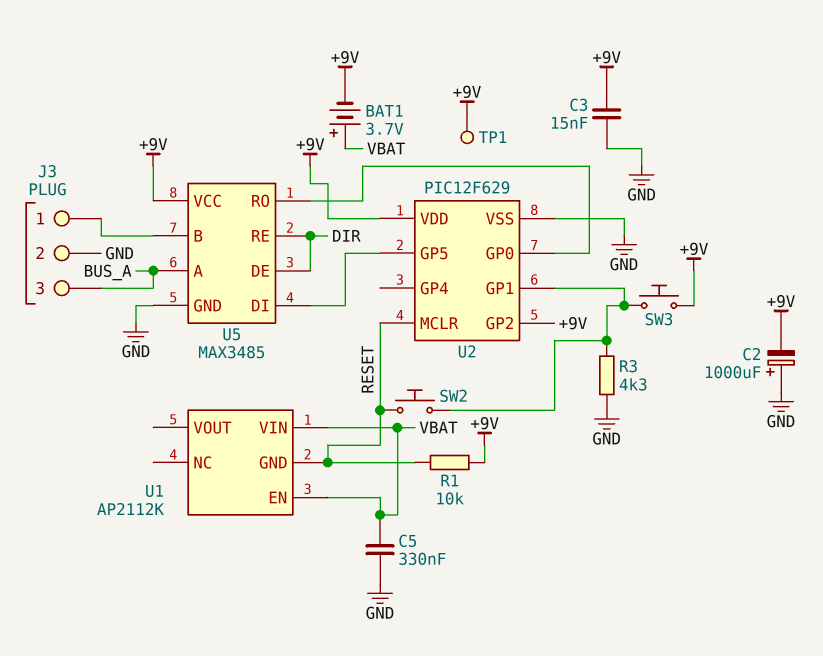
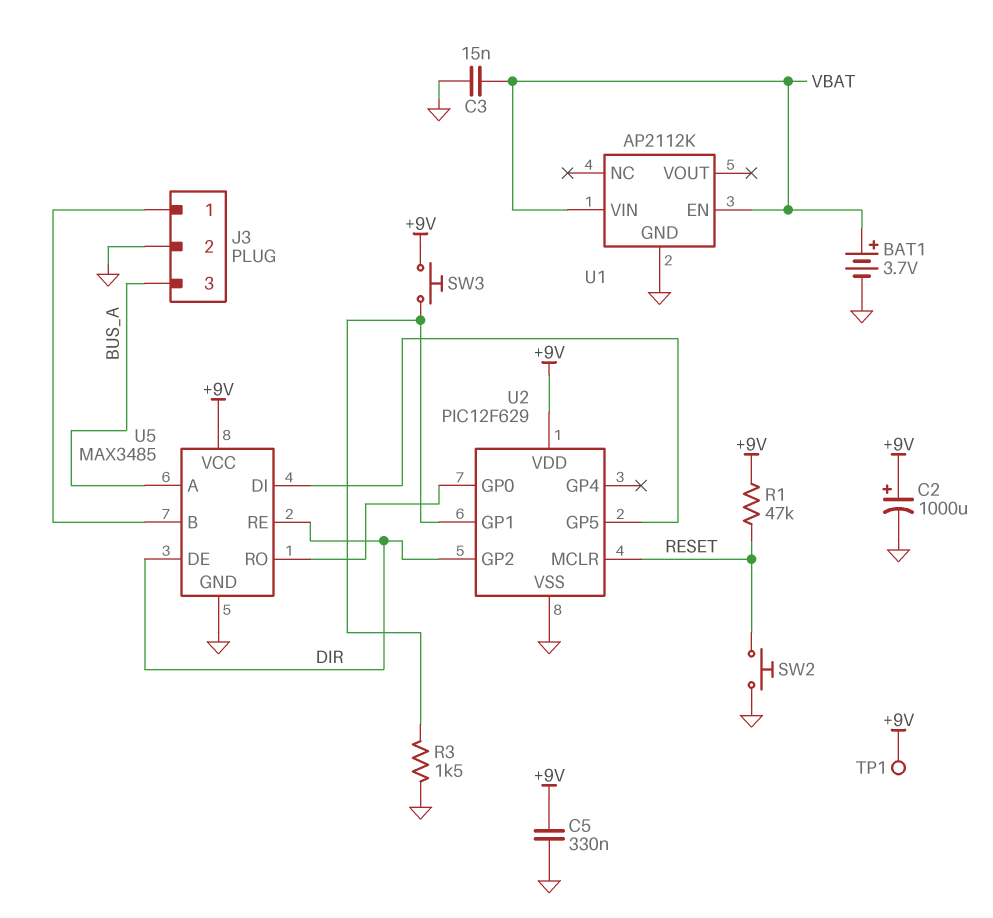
BAT1: 3.7V (plus VBAT, minus +9V) -> 3.7V (plus VBAT, minus GND)
C2: 1000uF (plus GND, minus +9V) -> 1000uF (plus +9V, minus GND)
C3: 15nF (+9V, GND) -> 15nF (GND, VBAT)
C5: 330nF (GND, VBAT) -> 330nF (+9V, GND)
R1: 10k (+9V, RESET) -> 47k (+9V, RESET)
R3: 4.3k (GND, U2/GP1) -> 1.5k (GND, U2/GP1)
SW2: button (RESET, U2/GP1) -> button (GND, RESET)
U1 pin GND: RESET -> GND
U2 pin GP2: +9V -> DIR

